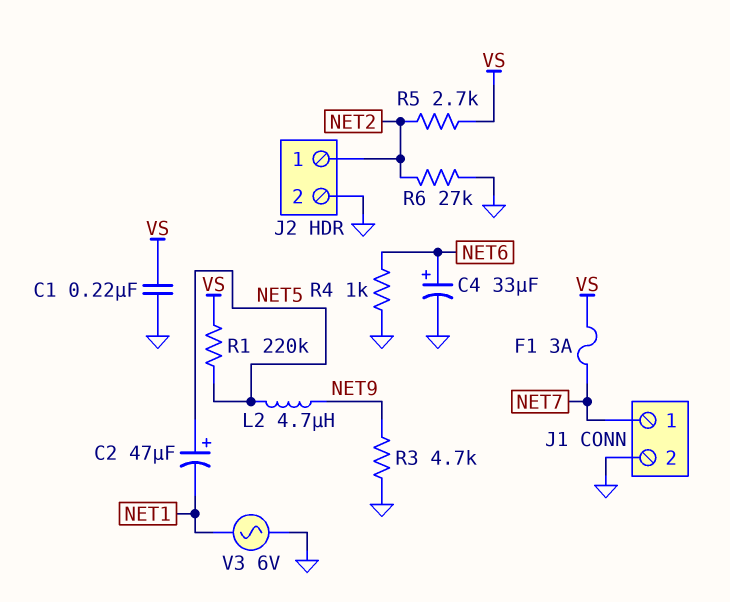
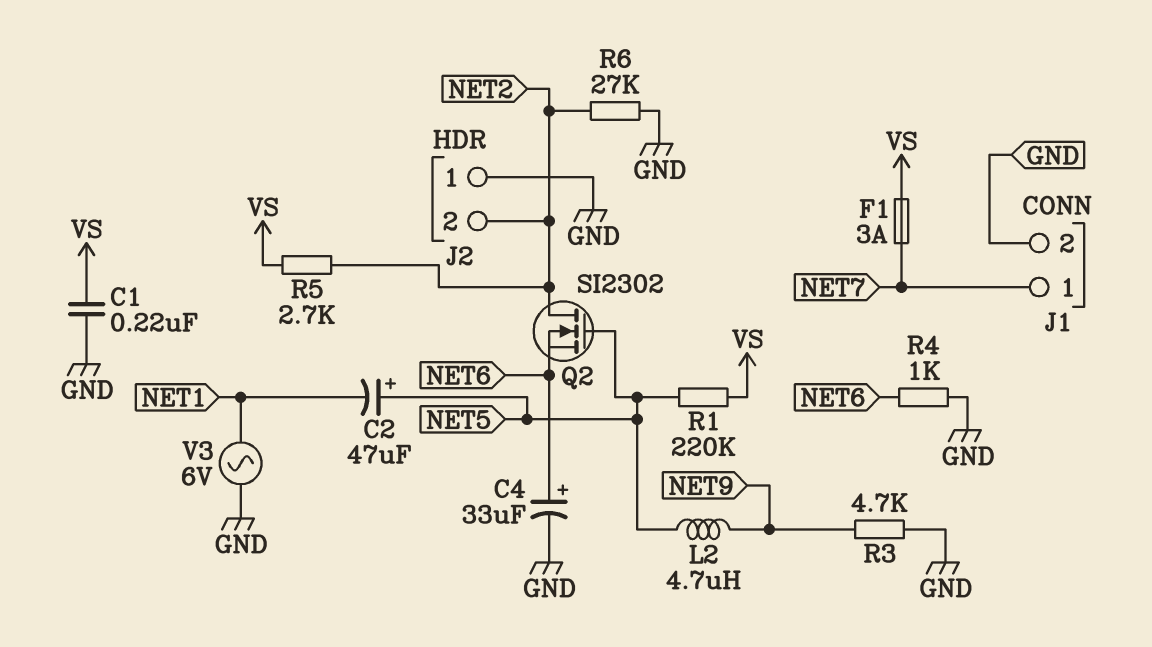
J2 pin 1: NET2 -> GND
J2 pin 2: GND -> NET2
Q2: none -> NMOS SI2302 (G NET5, D NET2, S NET6)

